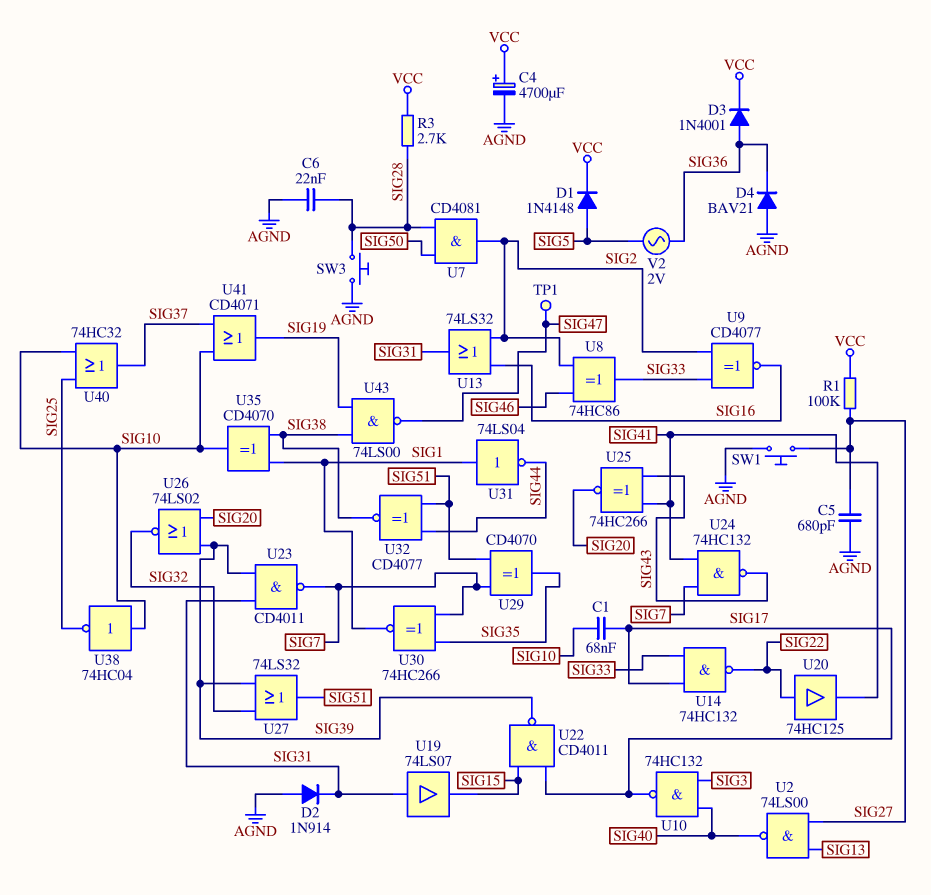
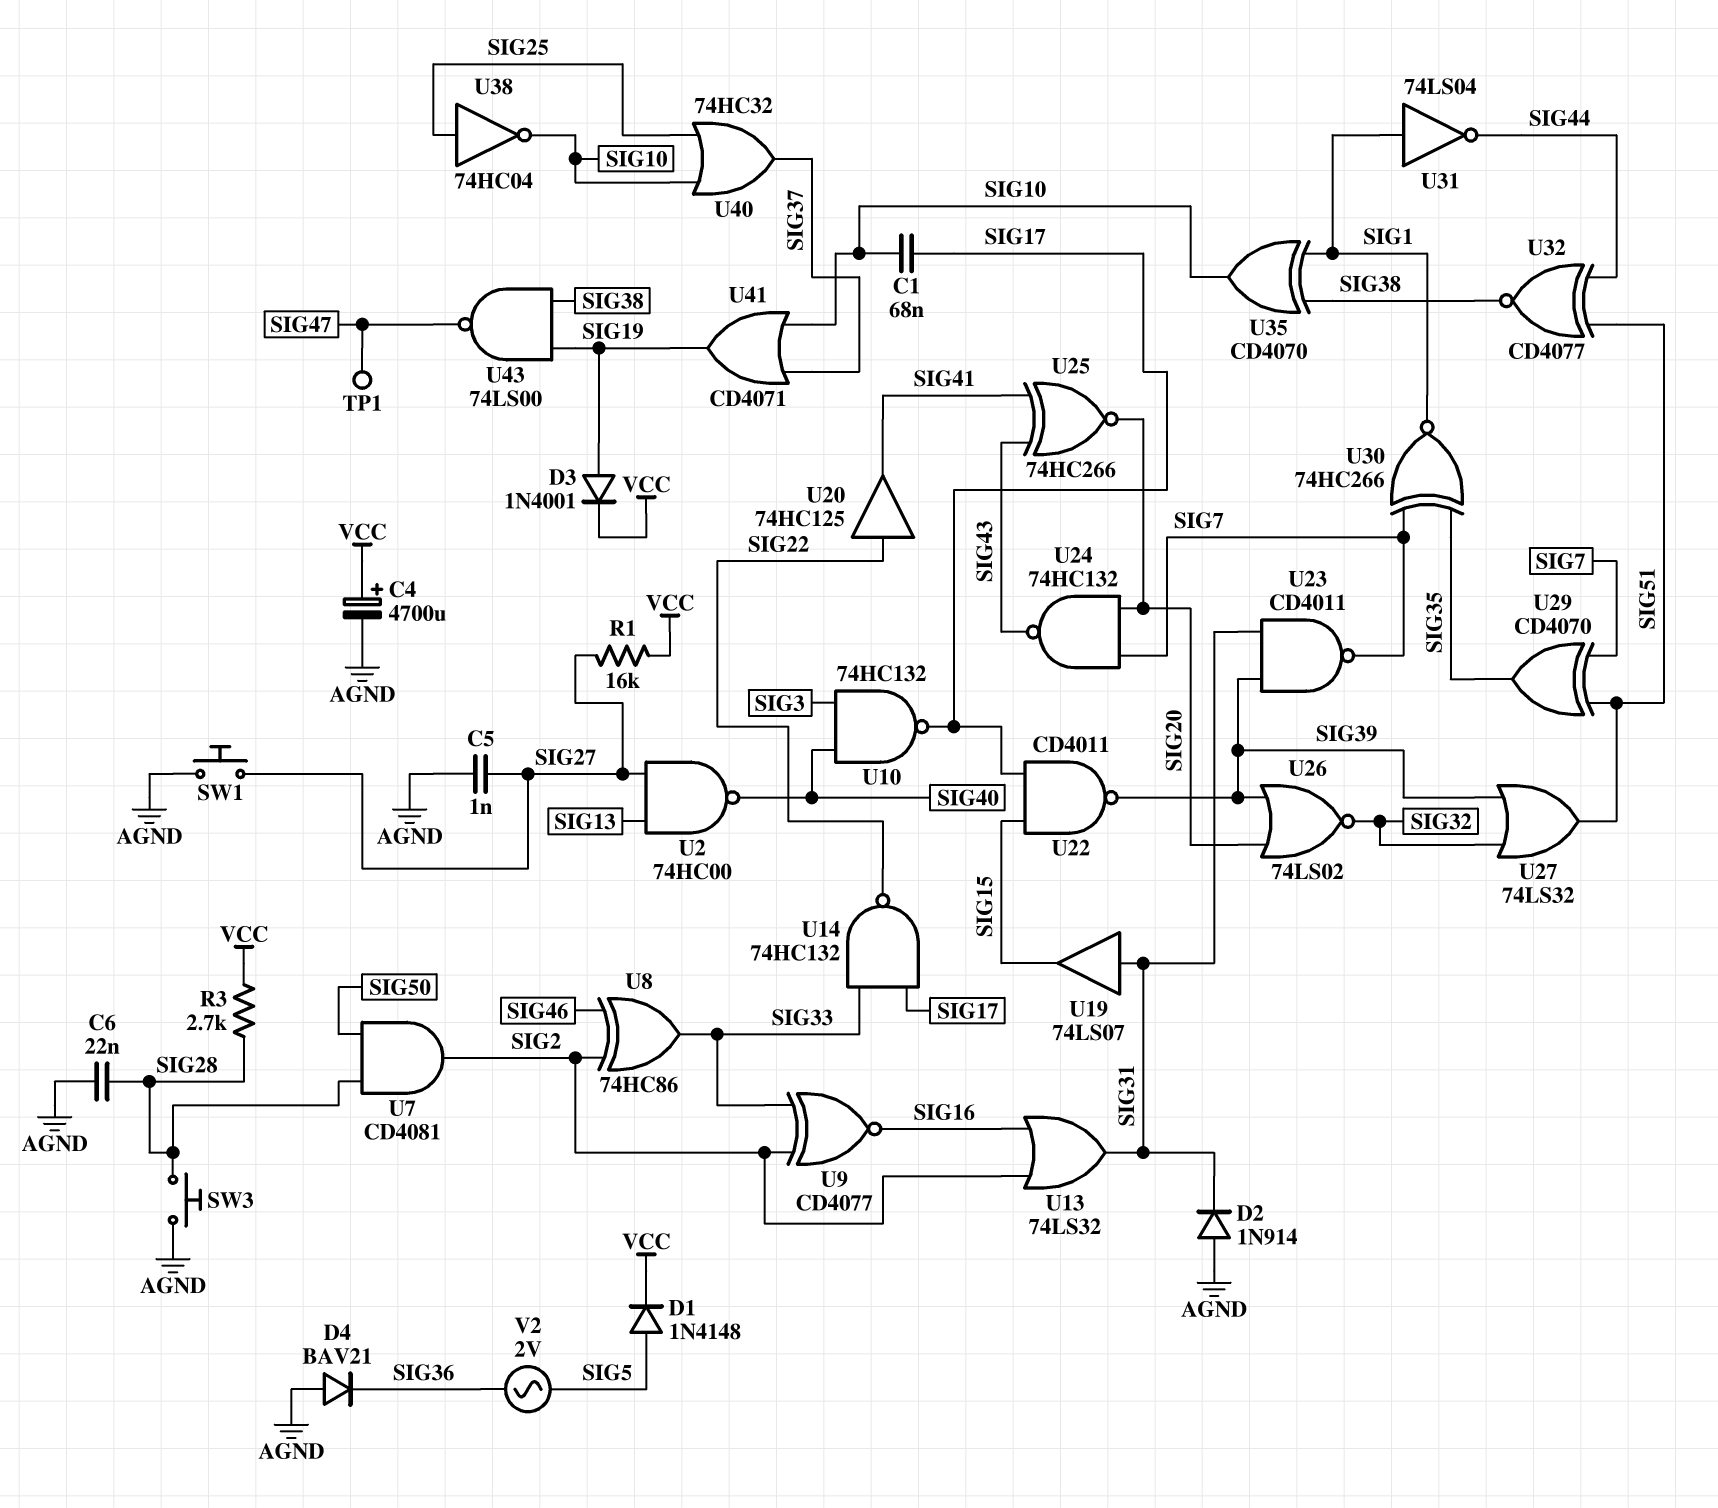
C5: 680pF (AGND, SIG27) -> 1nF (AGND, SIG27)
D3: diode 1N4001 (A SIG36, K VCC) -> diode 1N4001 (A SIG19, K VCC)
R1: 100k (SIG27, VCC) -> 16k (SIG27, VCC)
U2: NAND 74LS00 (in SIG13, in SIG27, out SIG40) -> NAND 74HC00 (in SIG13, in SIG27, out SIG40)
U24: NAND 74HC132 (in SIG7, in SIG41, out SIG43) -> NAND 74HC132 (in SIG7, in SIG20, out SIG43)
U38: NOT 74HC04 (in SIG10, out SIG25) -> NOT 74HC04 (in SIG25, out SIG10)

